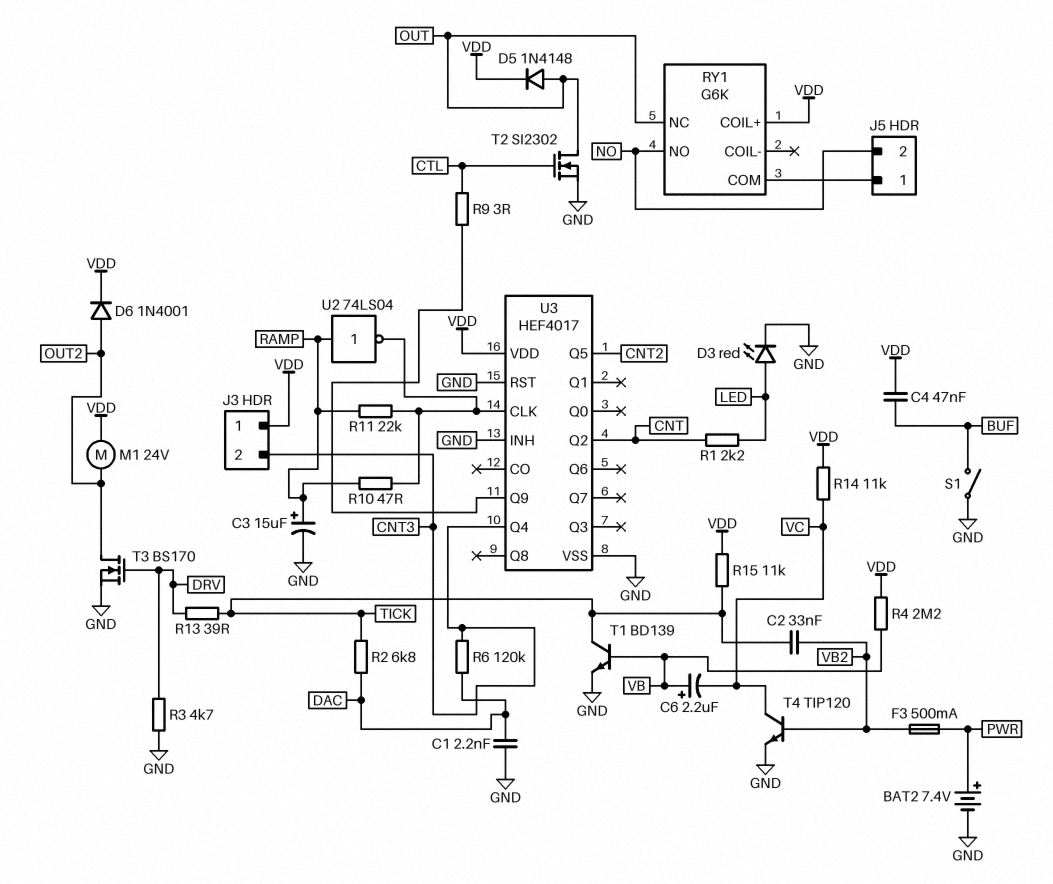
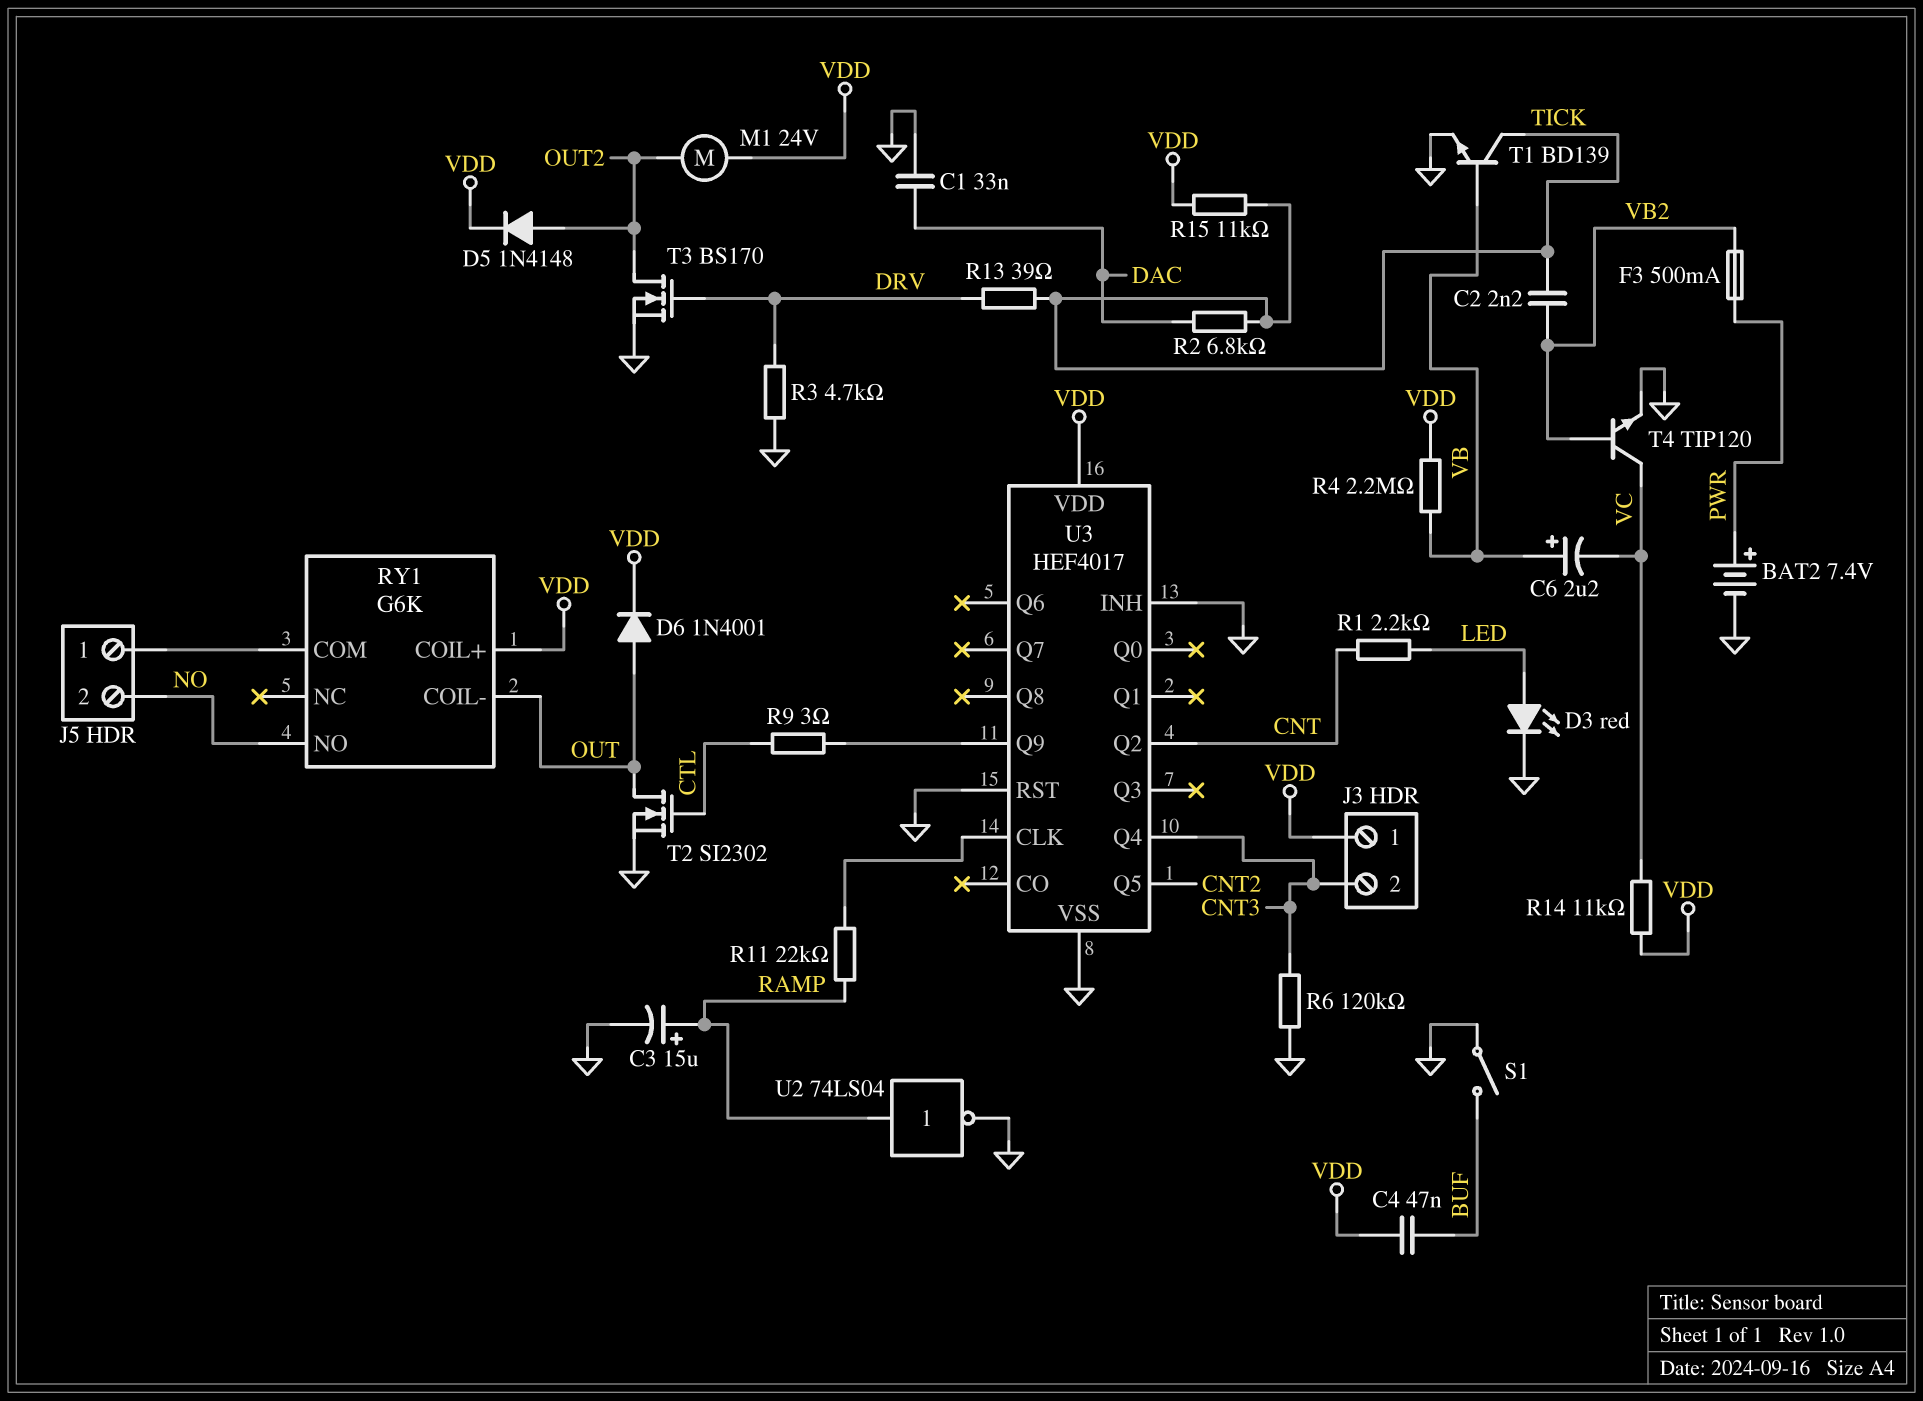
C1: 2.2nF (DAC, GND) -> 33nF (DAC, GND)
C2: 33nF (TICK, VB2) -> 2.2nF (TICK, VB2)
D5: diode 1N4148 (A OUT, K VDD) -> diode 1N4148 (A OUT2, K VDD)
D6: diode 1N4001 (A OUT2, K VDD) -> diode 1N4001 (A OUT, K VDD)
R6: 120k (CNT3, DAC) -> 120k (CNT3, GND)
R10: 47 (RAMP, U3/CLK) -> none
RY1 pin COIL-: none -> OUT
RY1 pin NC: OUT -> none
U2: NOT 74LS04 (in RAMP, out U3/CLK) -> NOT 74LS04 (in RAMP, out GND)

